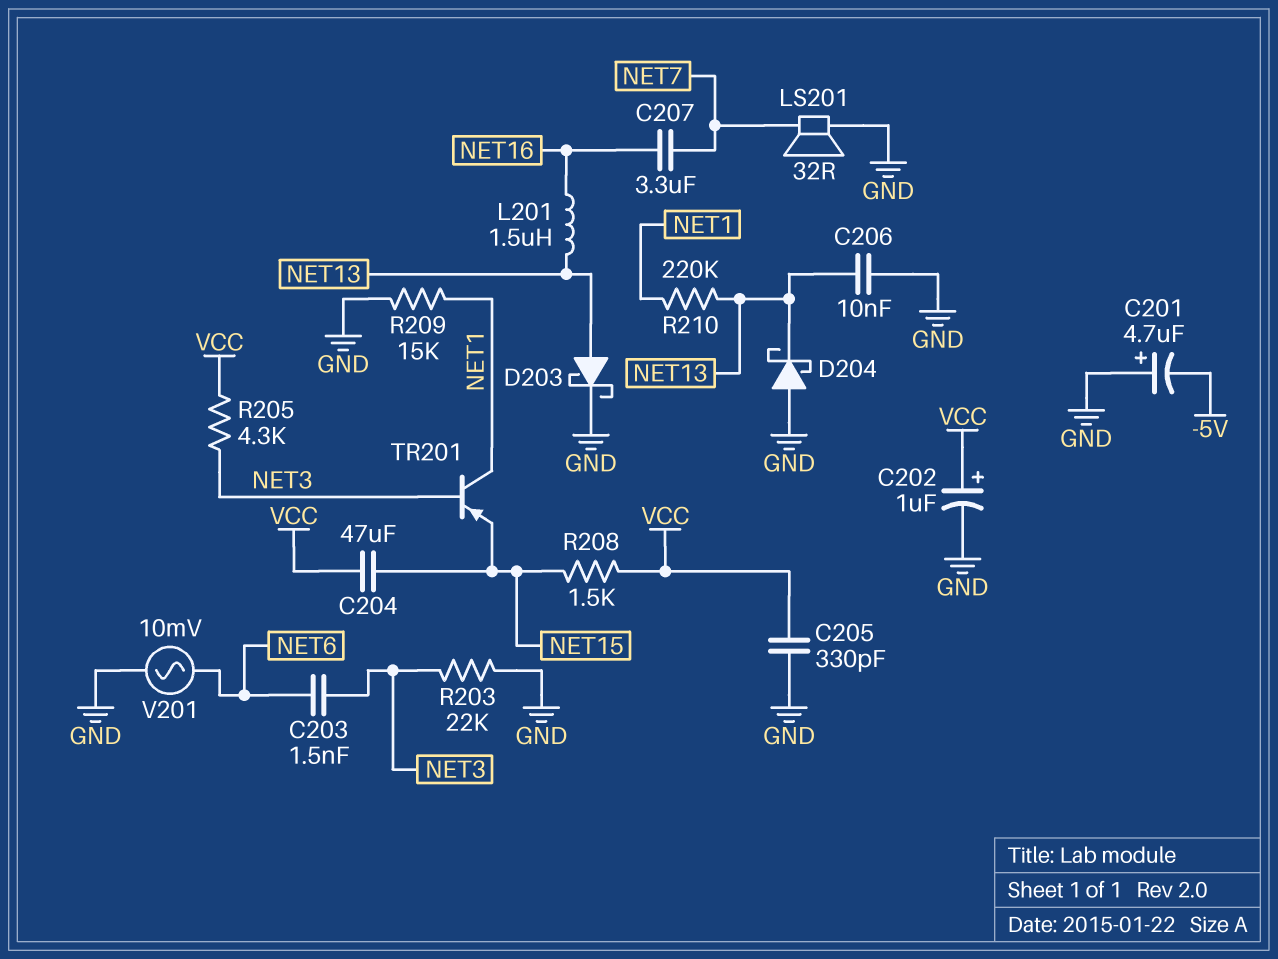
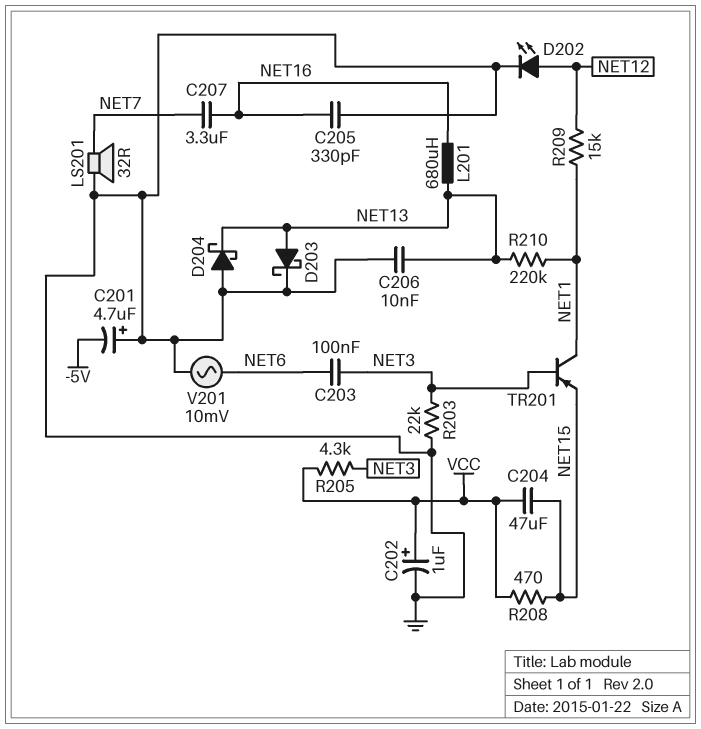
C203: 1.5nF (NET3, NET6) -> 100nF (NET3, NET6)
C205: 330pF (GND, VCC) -> 330pF (GND, NET16)
D202: none -> LED (A NET12, K GND)
L201: 1.5uH (NET13, NET16) -> 680uH (NET13, NET16)
R208: 1.5k (NET15, VCC) -> 470 (NET15, VCC)
R209: 15k (GND, NET1) -> 15k (NET1, NET12)

